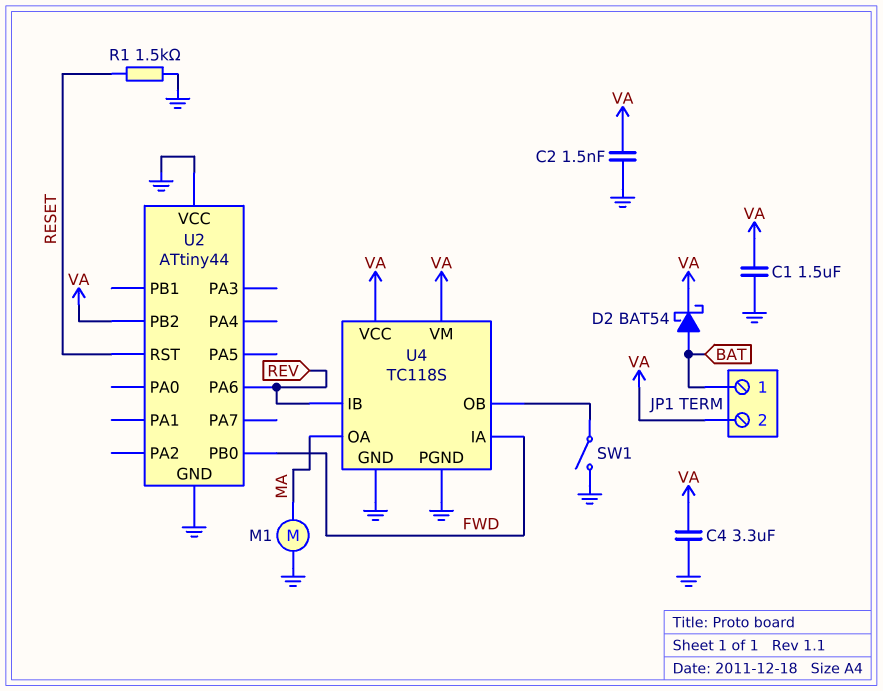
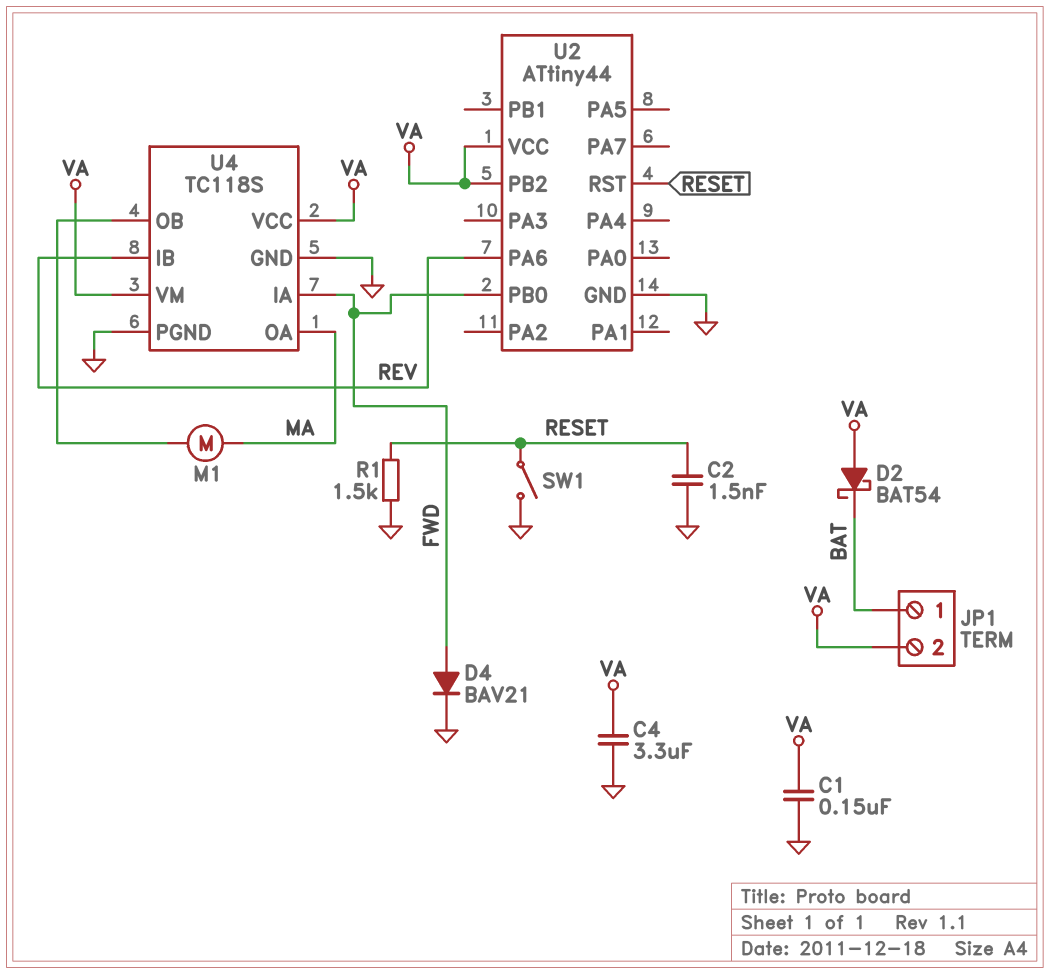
C1: 1.5uF (GND, VA) -> 150nF (GND, VA)
C2: 1.5nF (GND, VA) -> 1.5nF (GND, RESET)
D2: schottky BAT54 (A BAT, K VA) -> schottky BAT54 (A VA, K BAT)
D4: none -> diode BAV21 (A FWD, K GND)
M1: motor (GND, MA) -> motor (MA, U4/OB)
SW1: switch (GND, U4/OB) -> switch (GND, RESET)
U2 pin VCC: GND -> VA

